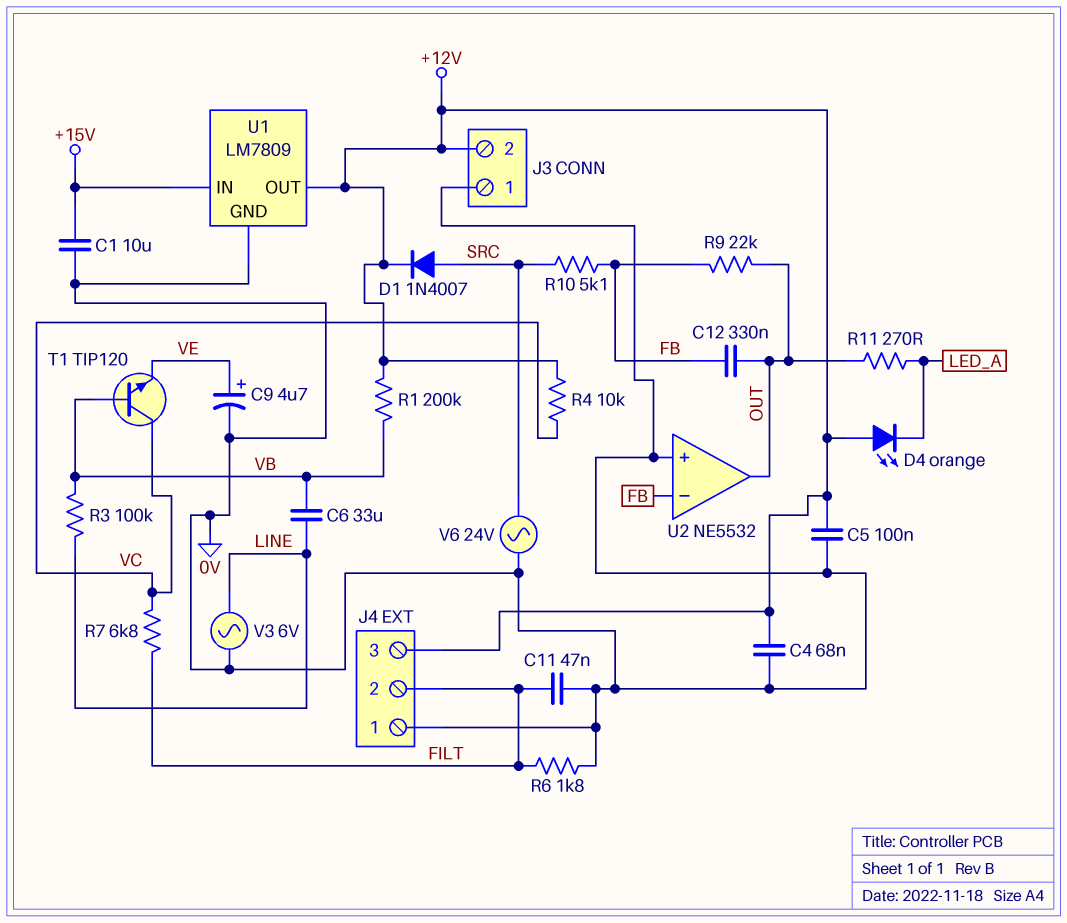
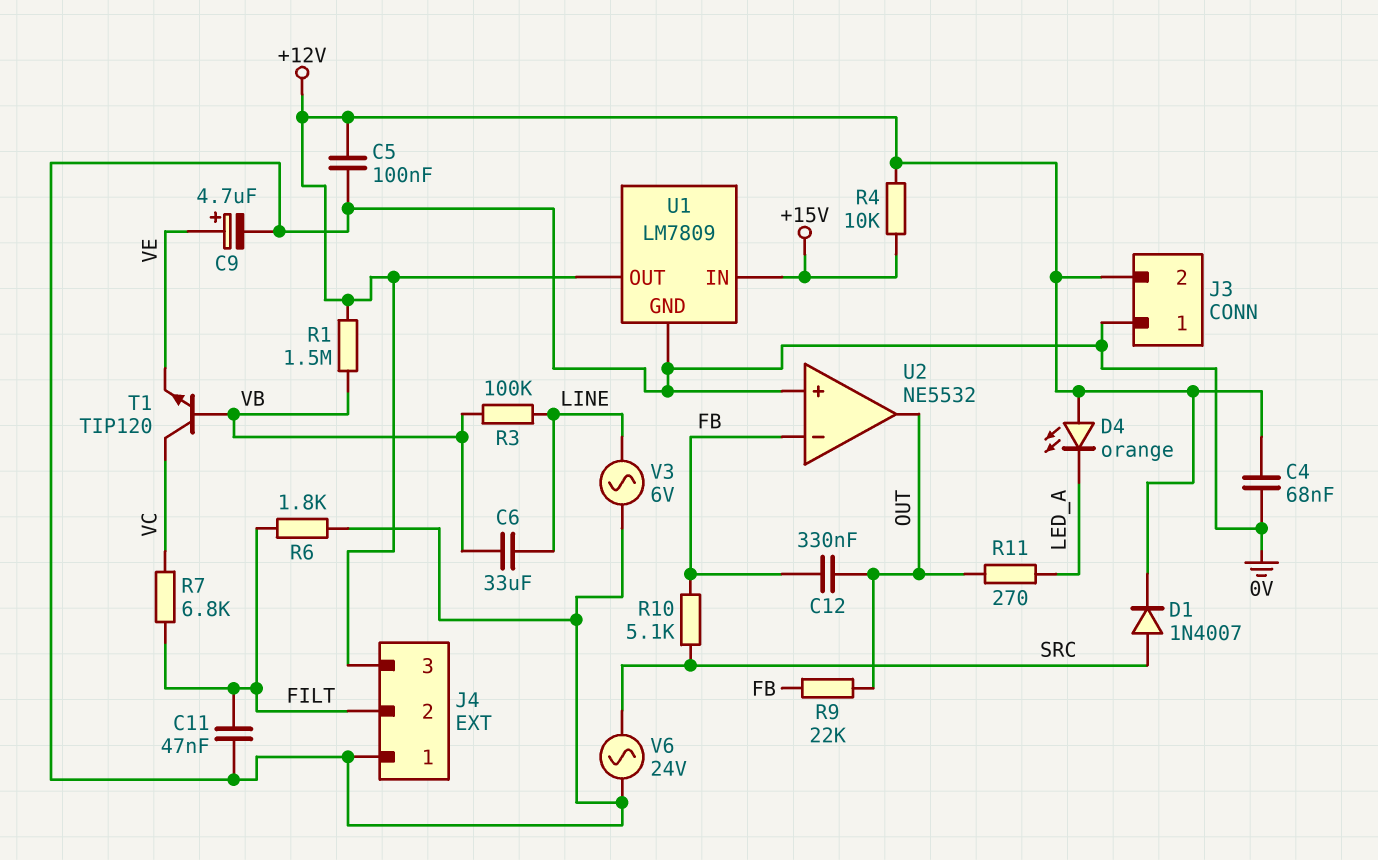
C1: 10uF (+15V, 0V) -> none
R1: 200k (+12V, VB) -> 1.5M (+12V, VB)
R4: 10k (+12V, VC) -> 10k (+12V, +15V)

